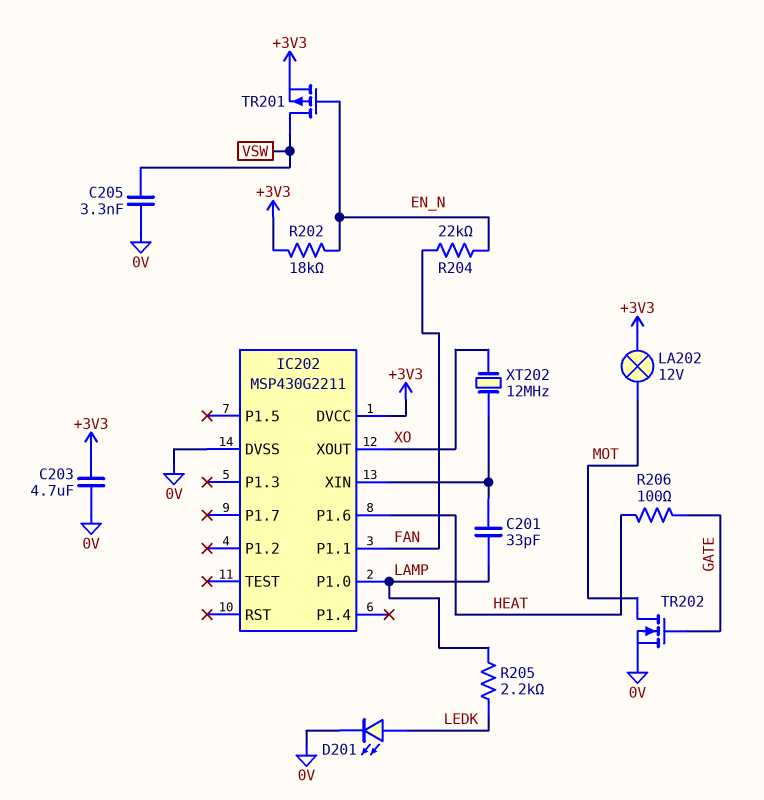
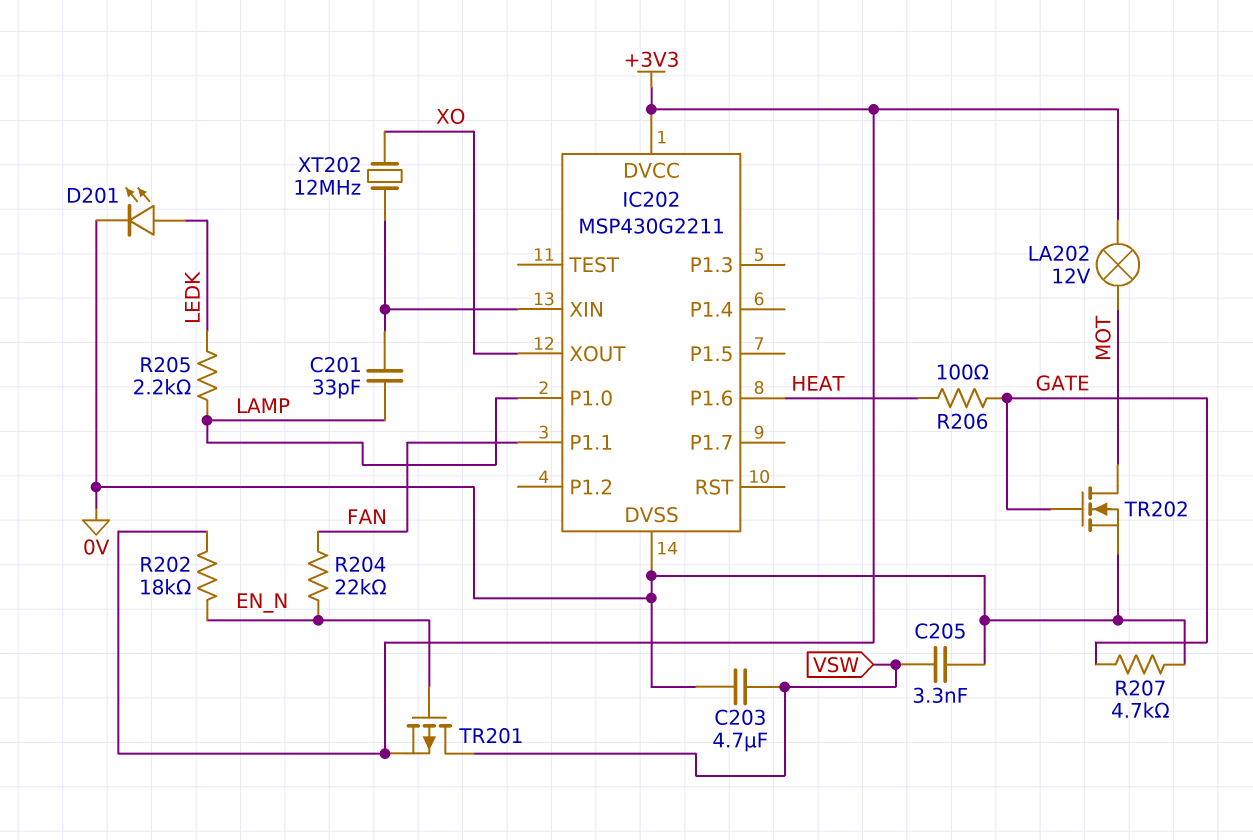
C203: 4.7uF (+3V3, 0V) -> 4.7uF (0V, VSW)
R207: none -> 4.7k (0V, GATE)

